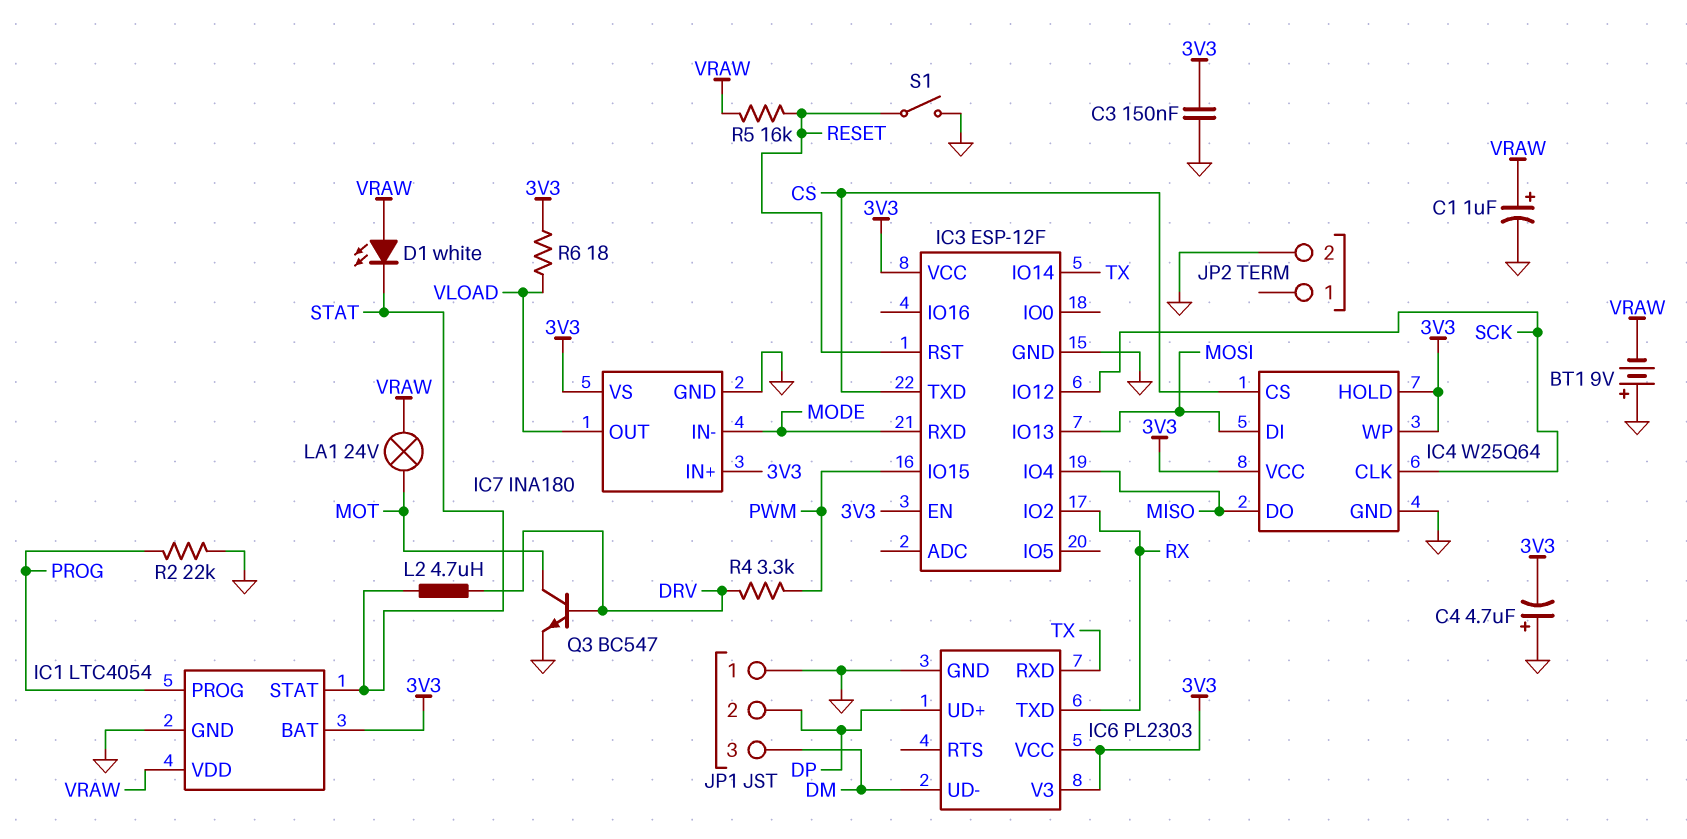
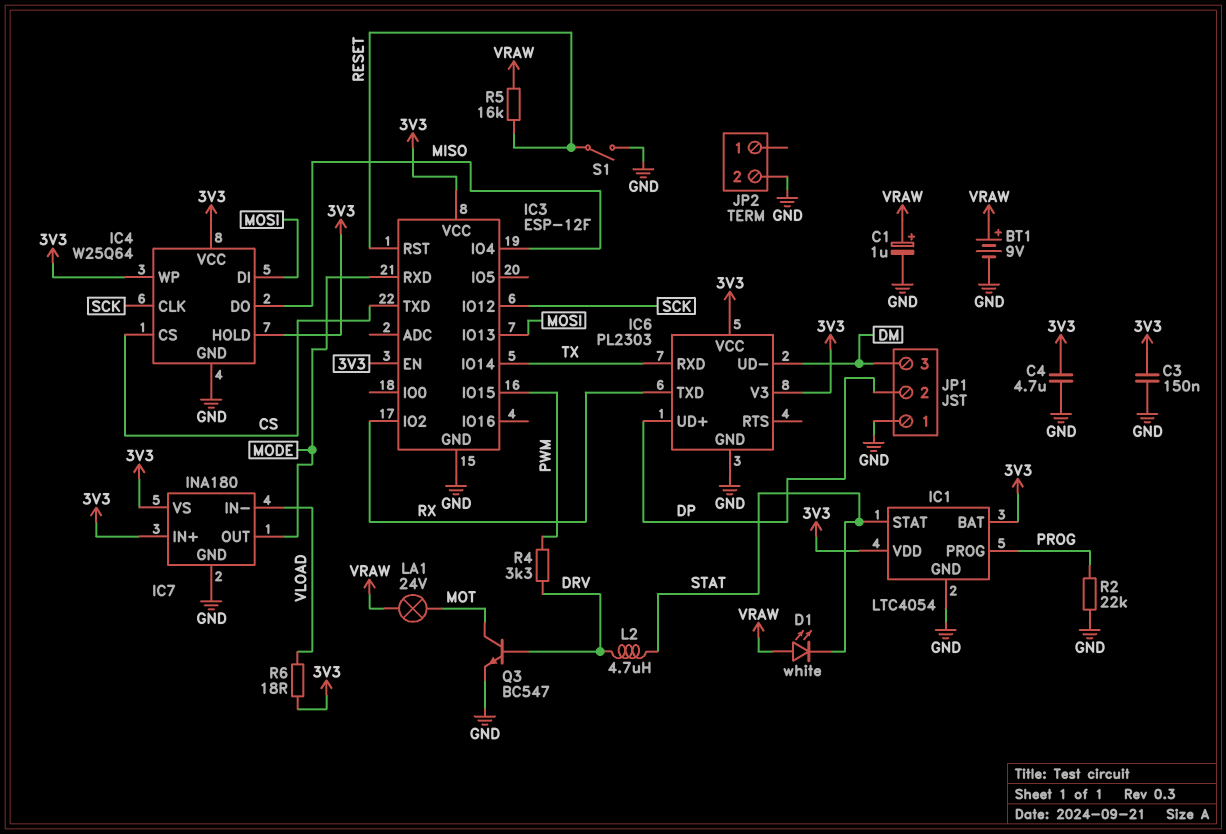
BT1: 9V (plus GND, minus VRAW) -> 9V (plus VRAW, minus GND)
C4: 4.7uF (plus GND, minus 3V3) -> 4.7uF (3V3, GND)
IC1 pin VDD: VRAW -> 3V3
IC7 pin IN-: MODE -> VLOAD
IC7 pin OUT: VLOAD -> MODE

